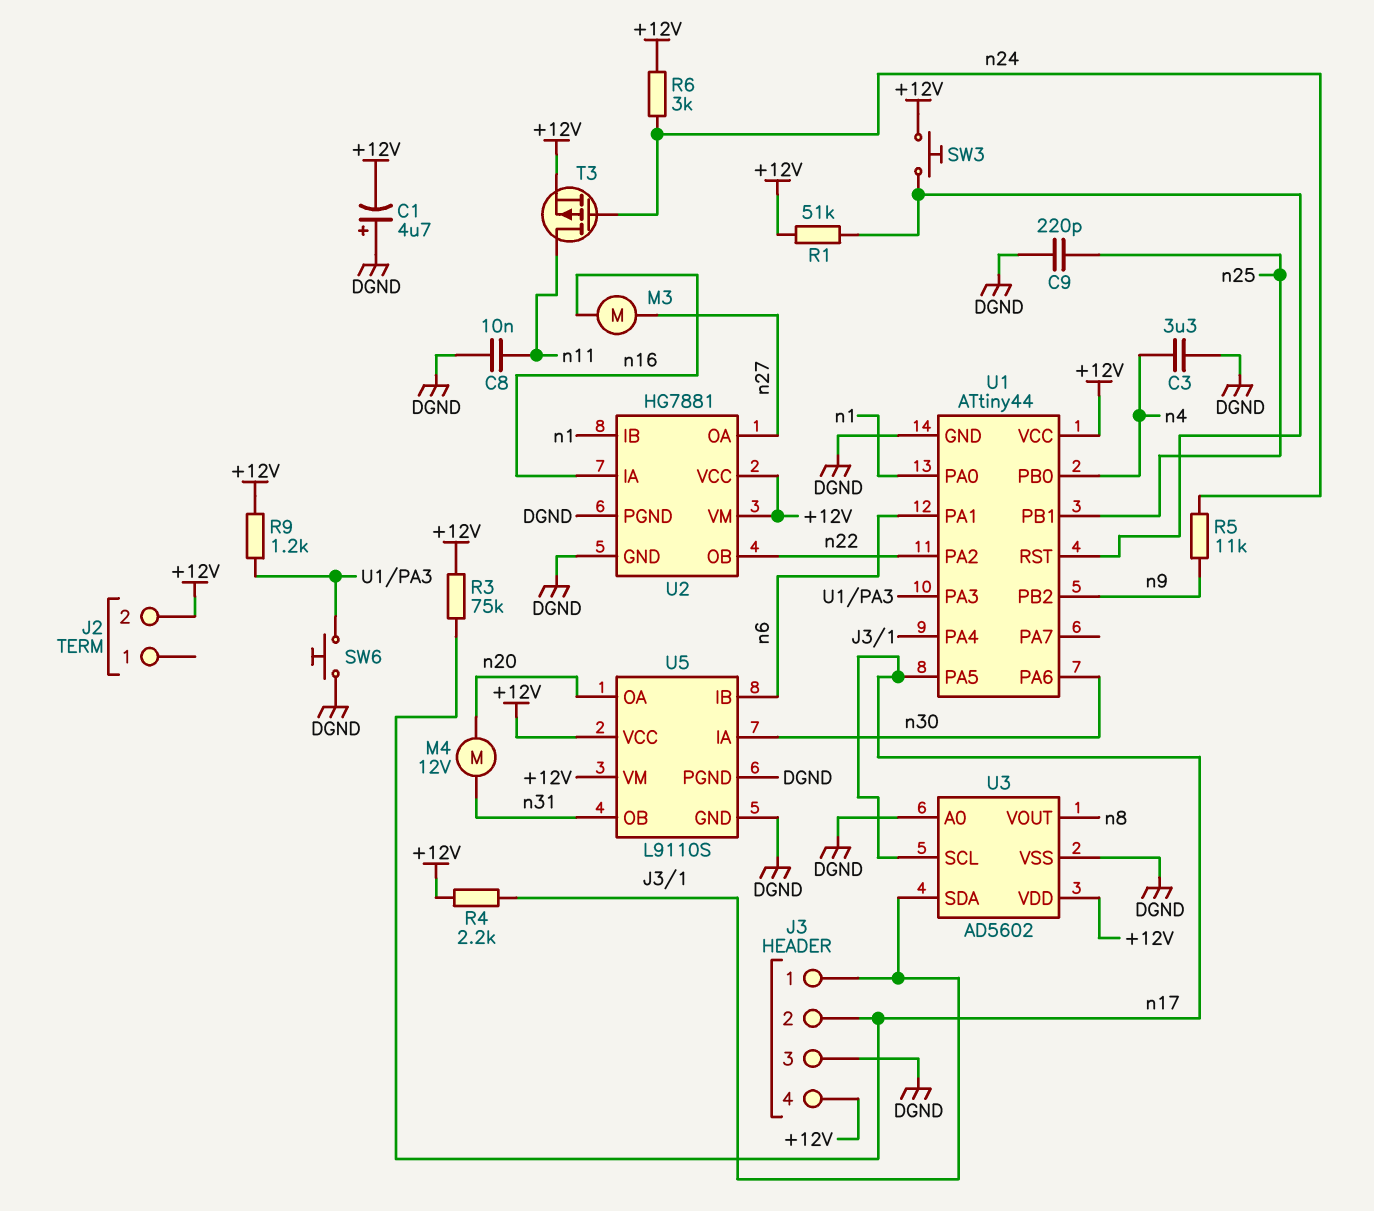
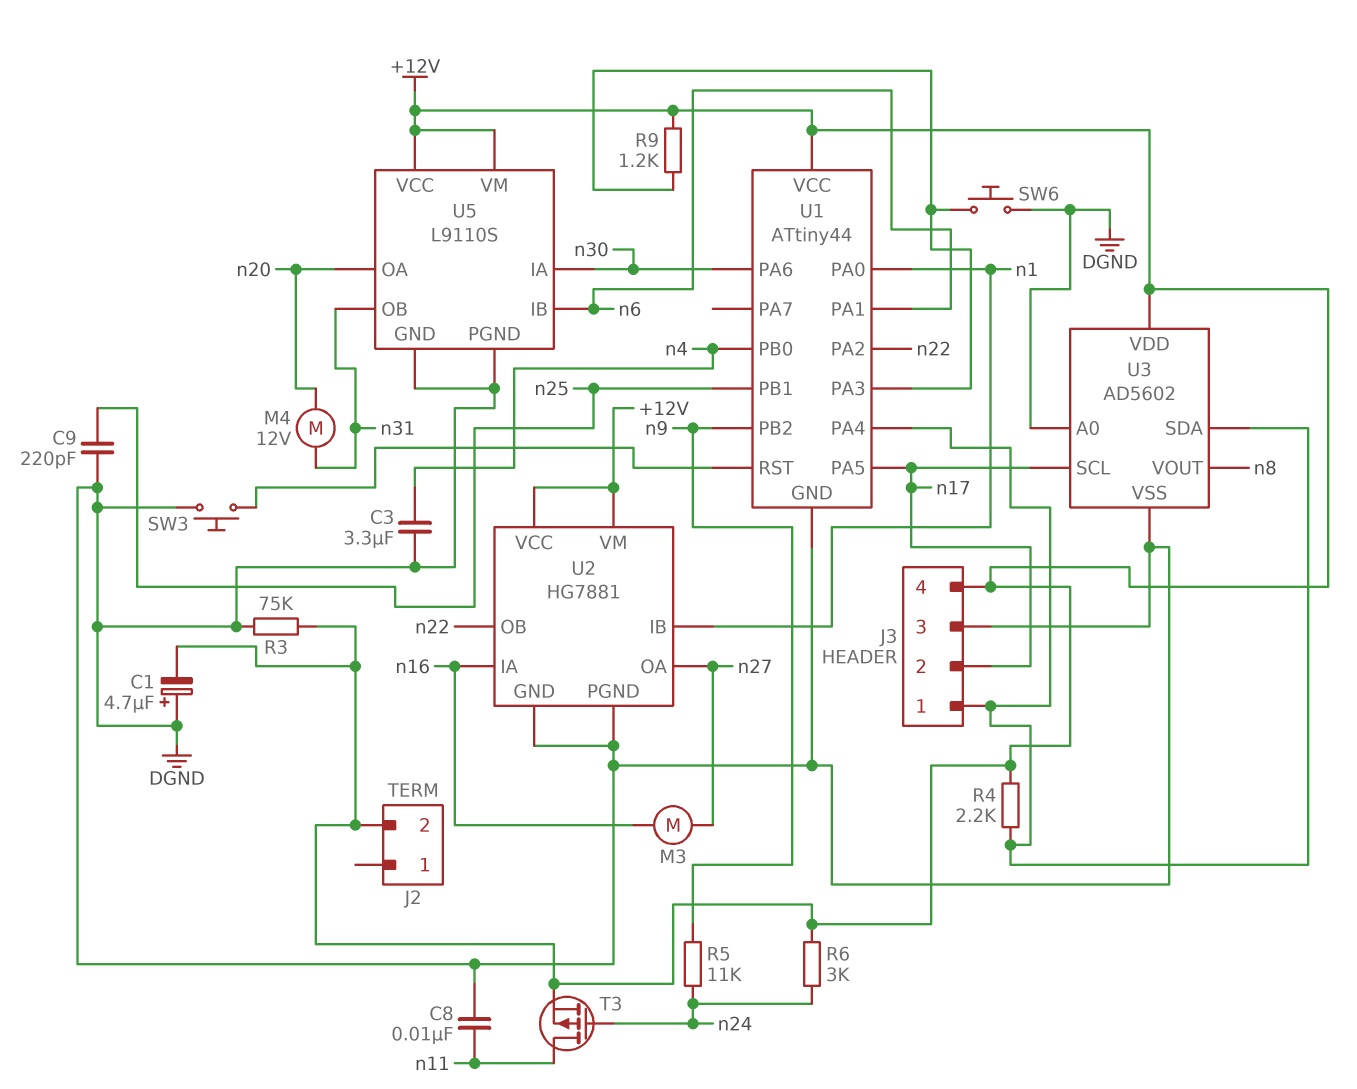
R1: 51k (+12V, U1/RST) -> none
R3: 75k (+12V, n17) -> 75k (+12V, DGND)
SW3: button (+12V, U1/RST) -> button (DGND, U1/RST)

